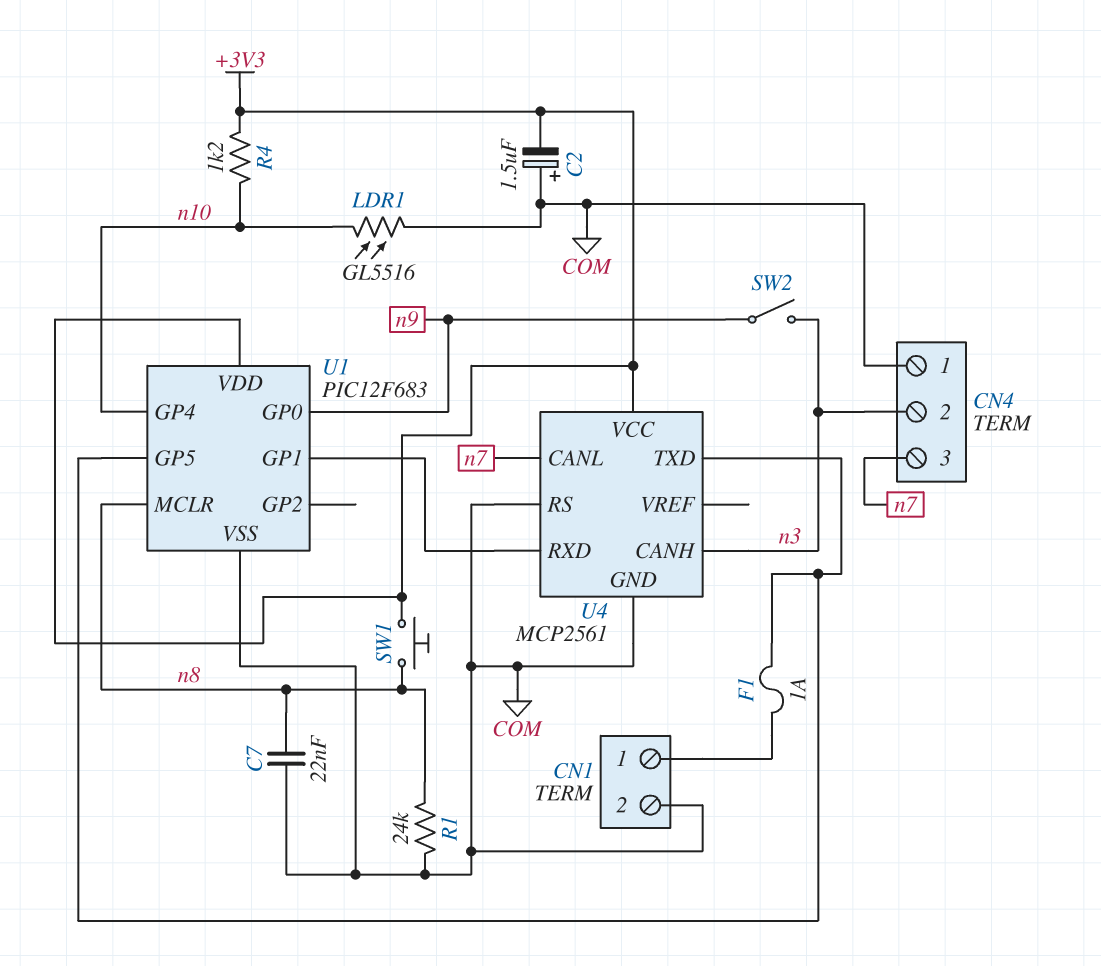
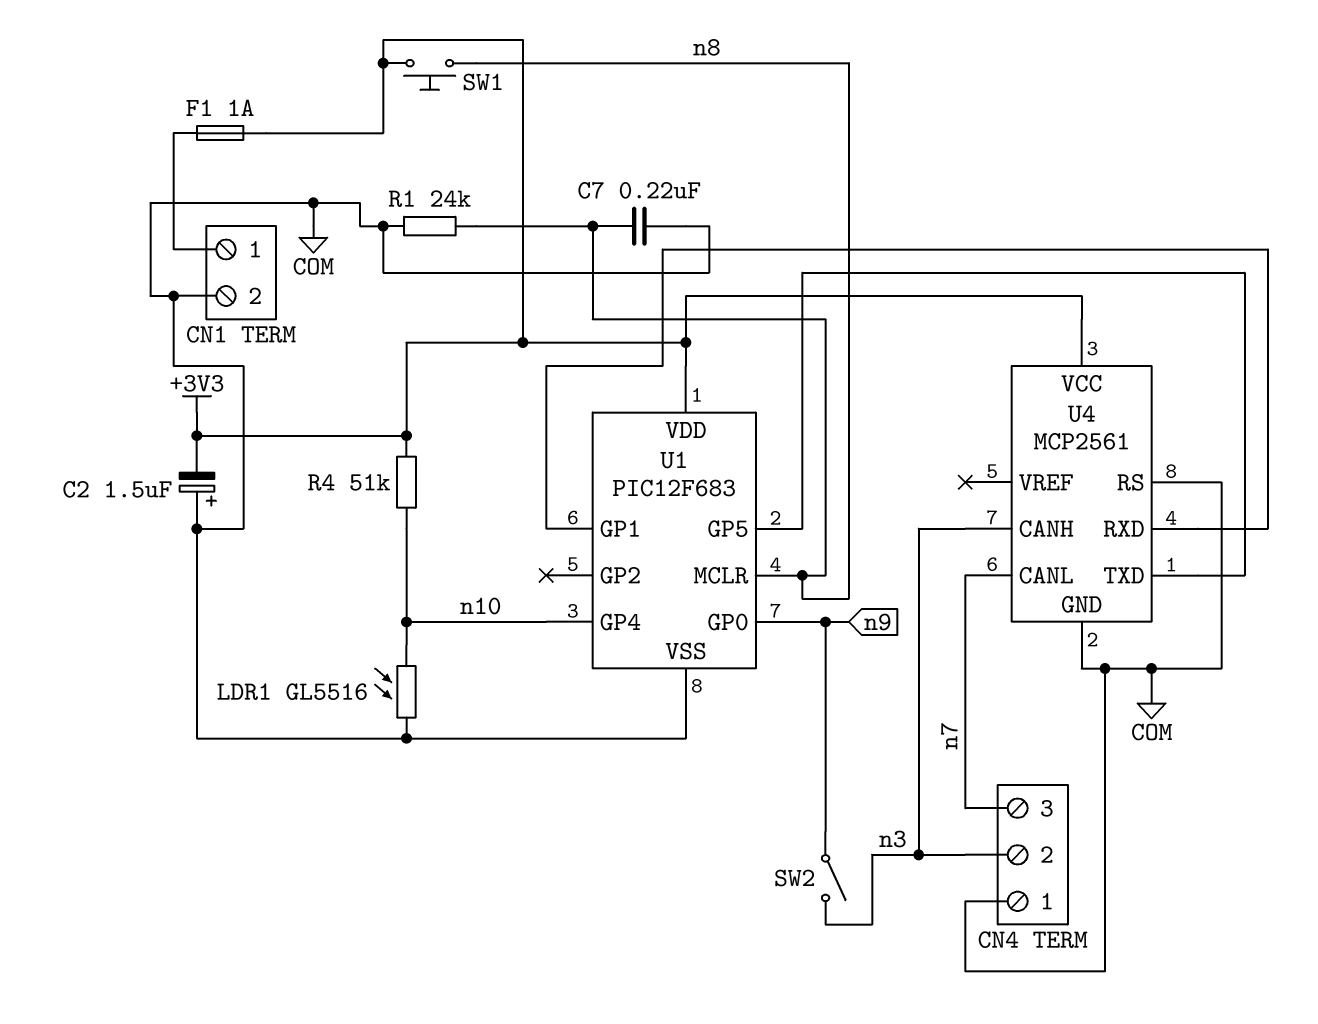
C7: 22nF (COM, n8) -> 220nF (COM, n8)
F1: 1A (CN1/1, U1/GP5) -> 1A (+3V3, CN1/1)
R4: 1.2k (+3V3, n10) -> 51k (+3V3, n10)

